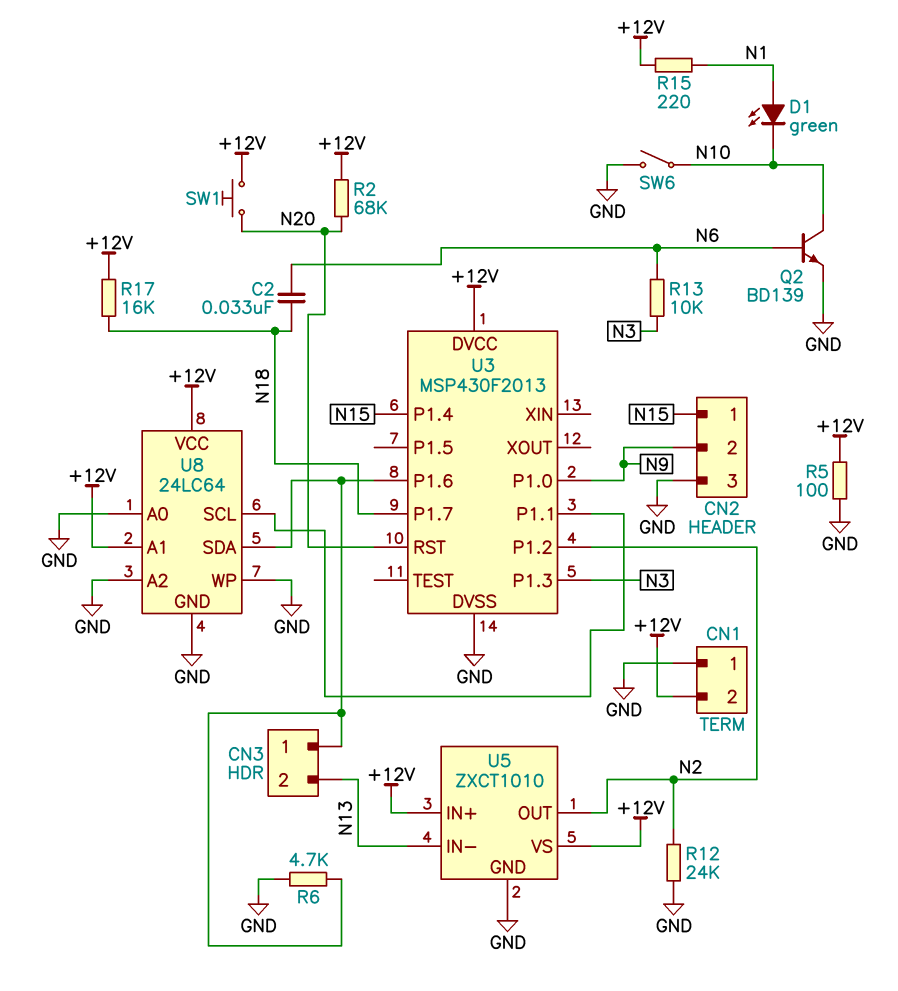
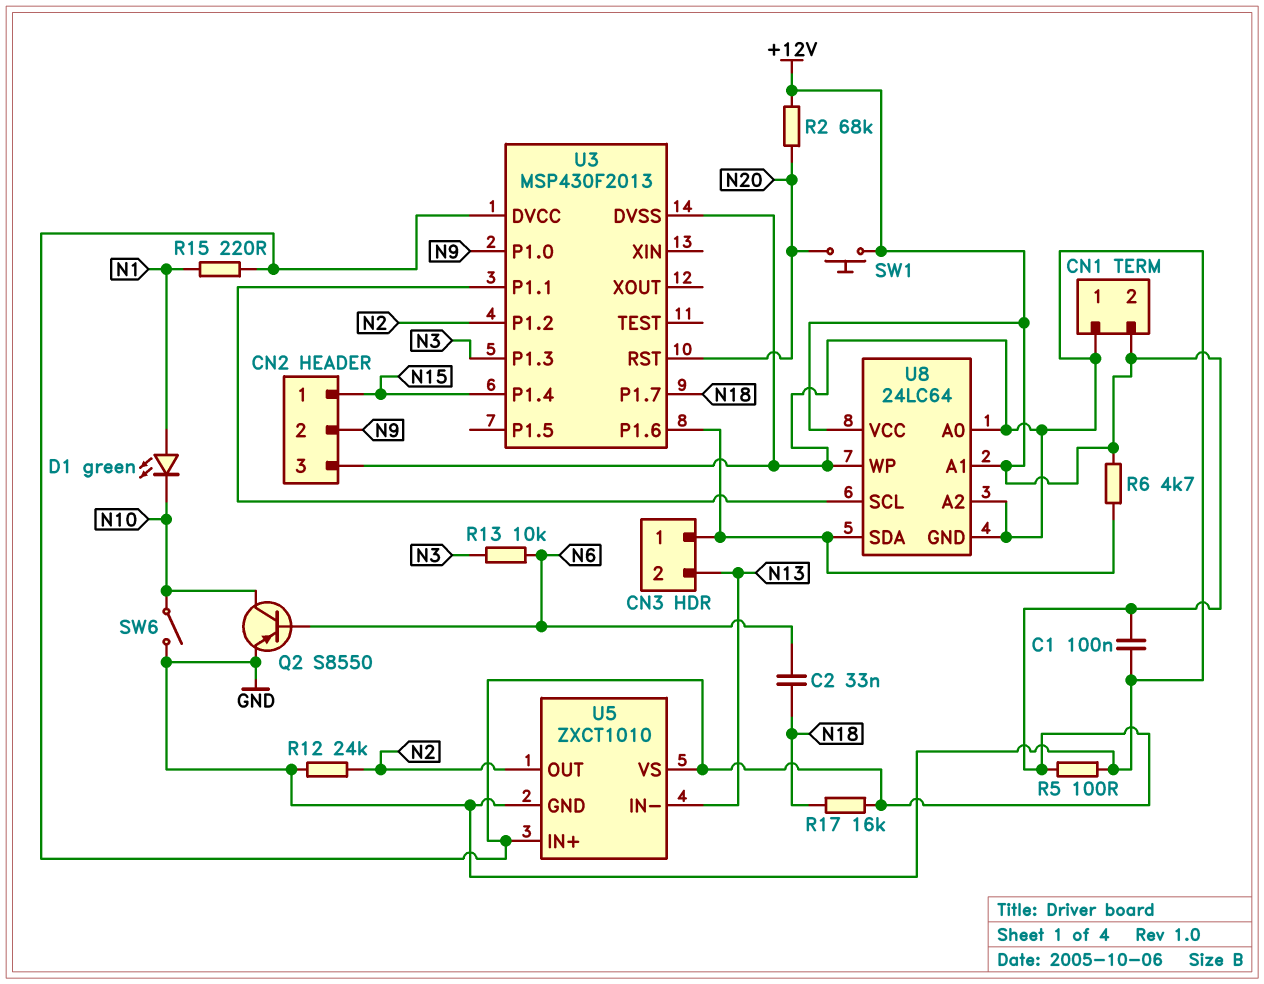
C1: none -> 100nF (+12V, GND)
Q2: NPN BD139 (B N6, C N10, E GND) -> PNP S8550 (B N6, C N10, E GND)
R6: 4.7k (CN3/1, GND) -> 4.7k (+12V, CN3/1)

